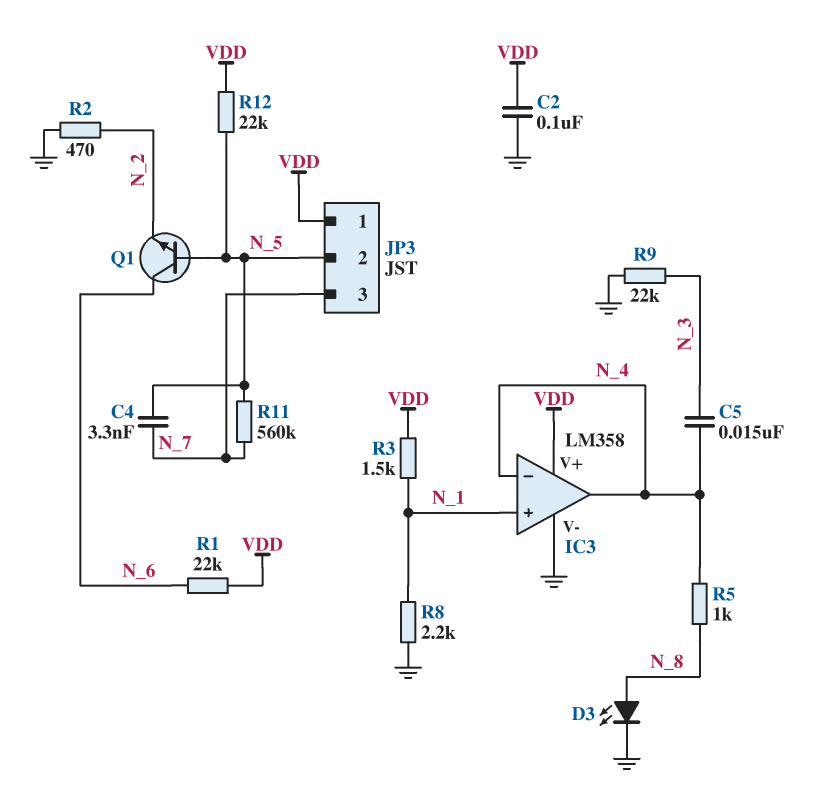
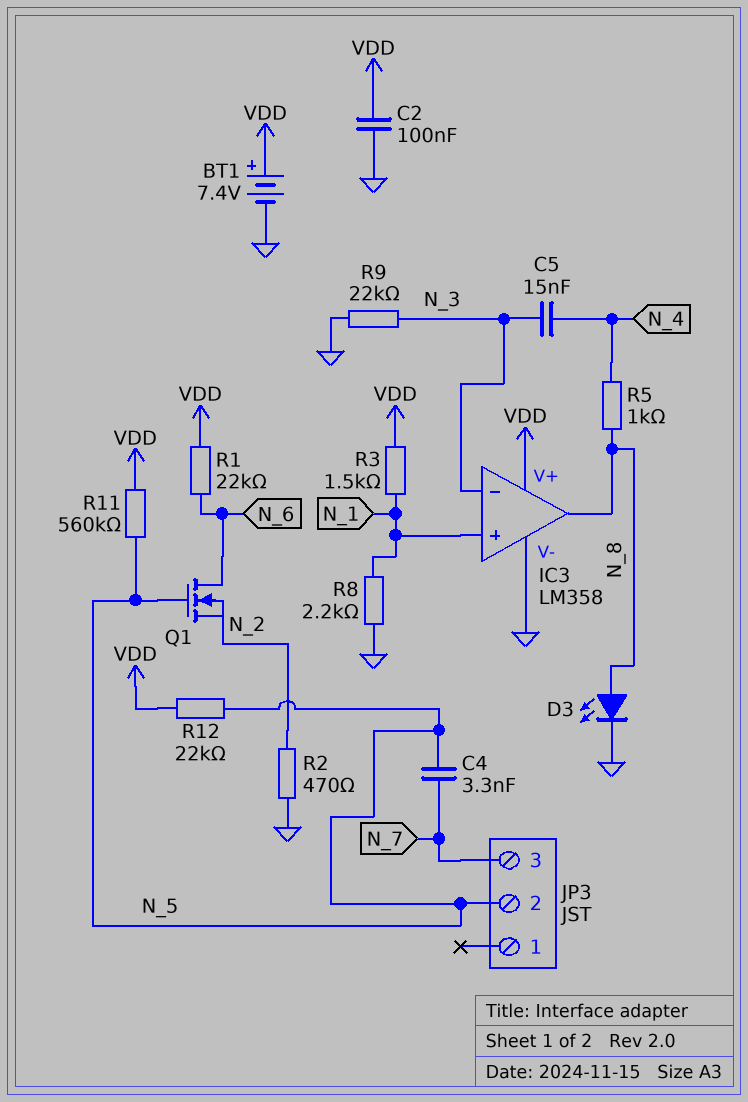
BT1: none -> 7.4V (plus VDD, minus GND)
IC3 pin in-: N_4 -> N_3
IC3 pin out: N_4 -> N_8
JP3 pin 1: VDD -> none
Q1: NPN (B N_5, C N_6, E N_2) -> NMOS (G N_5, D N_6, S N_2)
R11: 560k (N_5, N_7) -> 560k (N_5, VDD)

